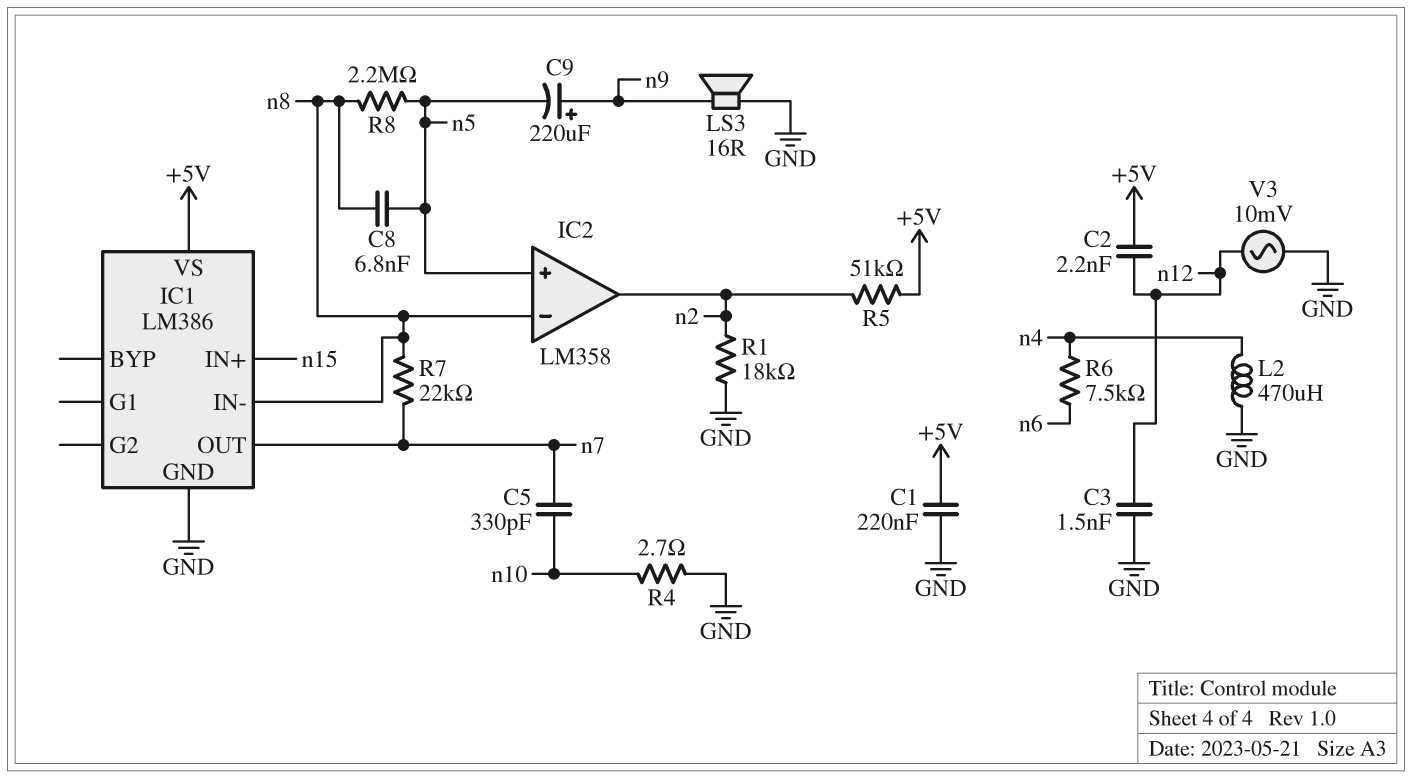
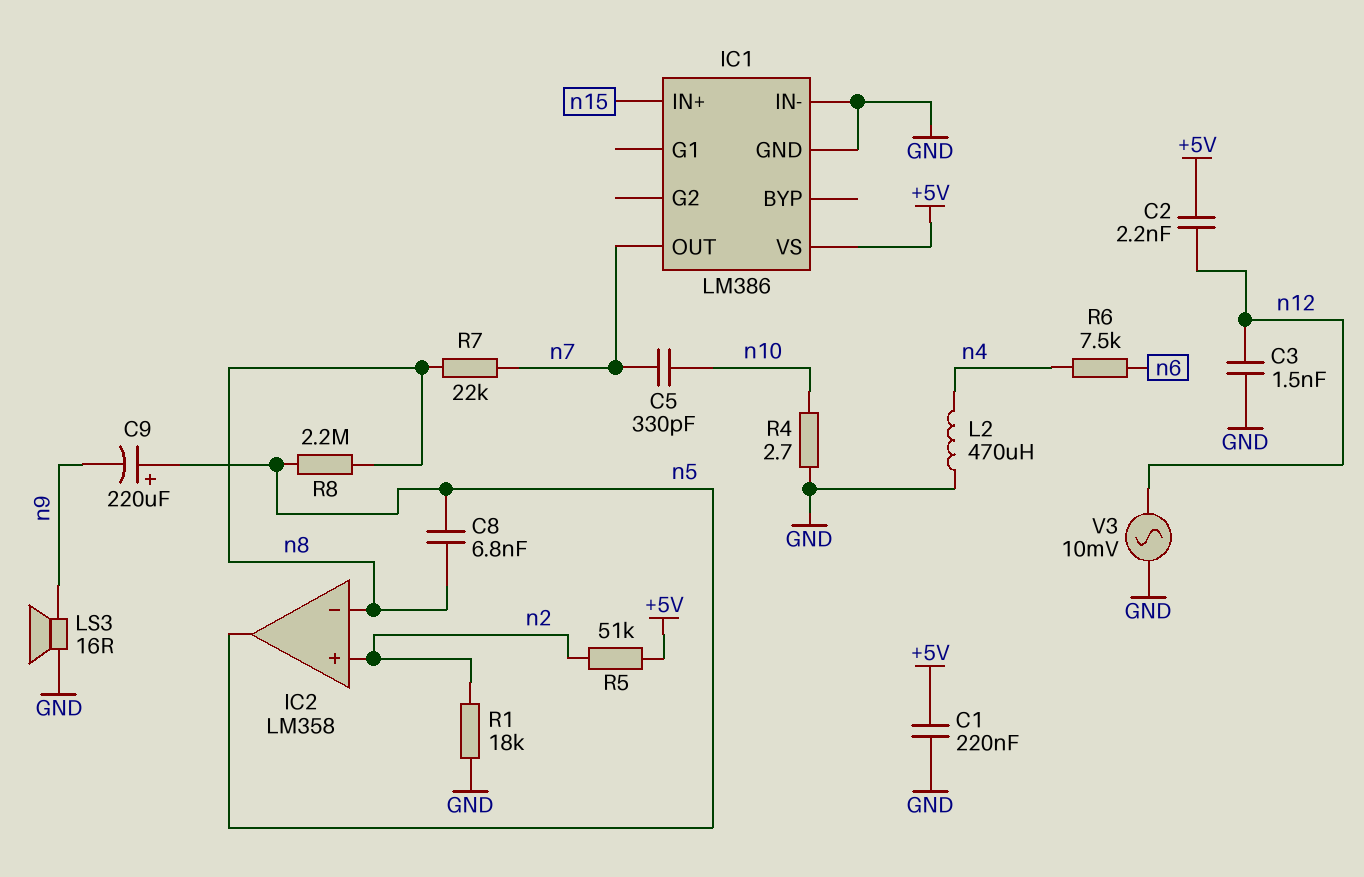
C9: 220uF (plus n9, minus n5) -> 220uF (plus n5, minus n9)
IC1 pin IN-: n8 -> GND
IC2 pin in+: n5 -> n2
IC2 pin out: n2 -> n5

